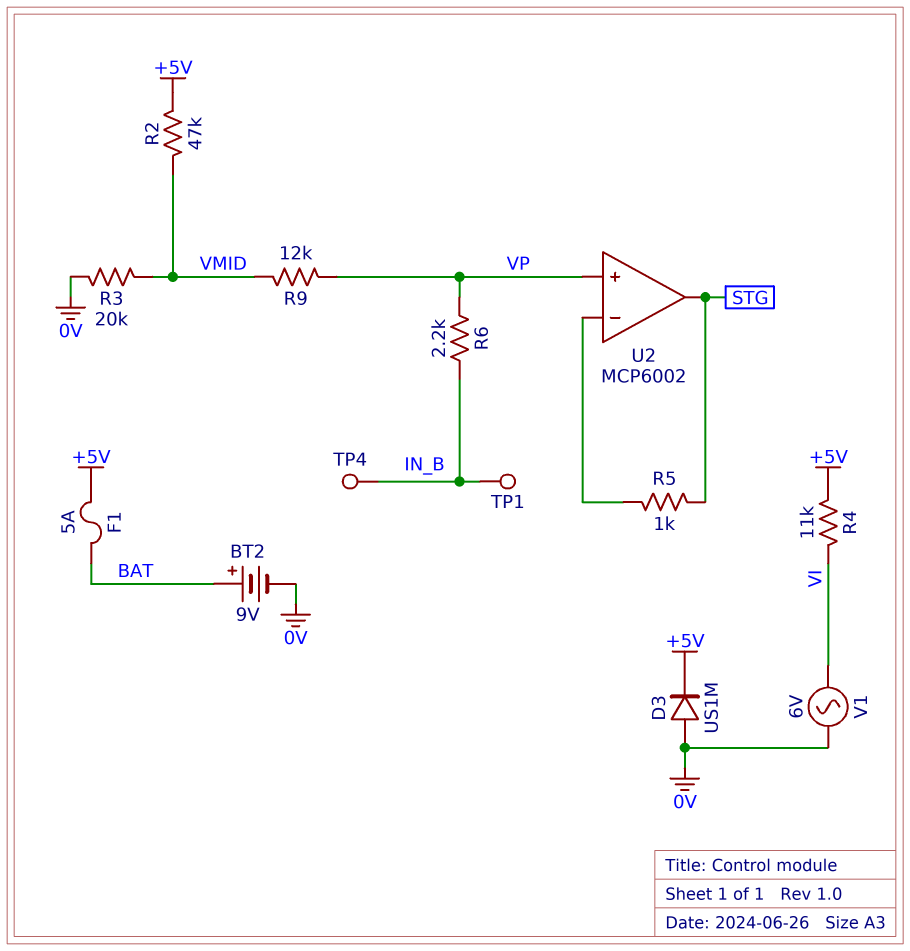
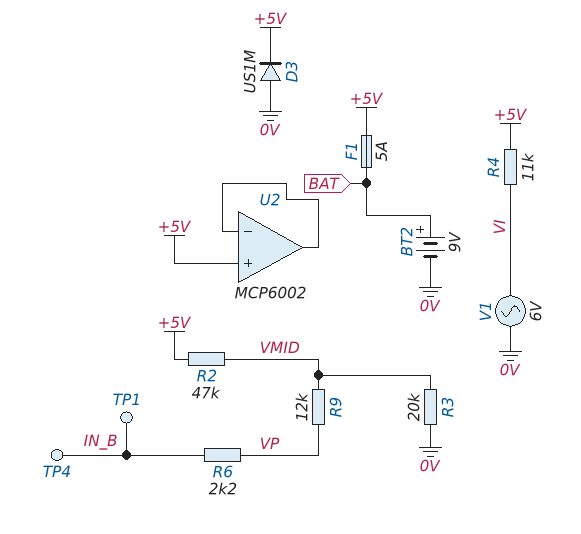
R5: 1k (STG, U2/in-) -> none
U2 pin in+: VP -> +5V
U2 pin out: STG -> U2/in-

